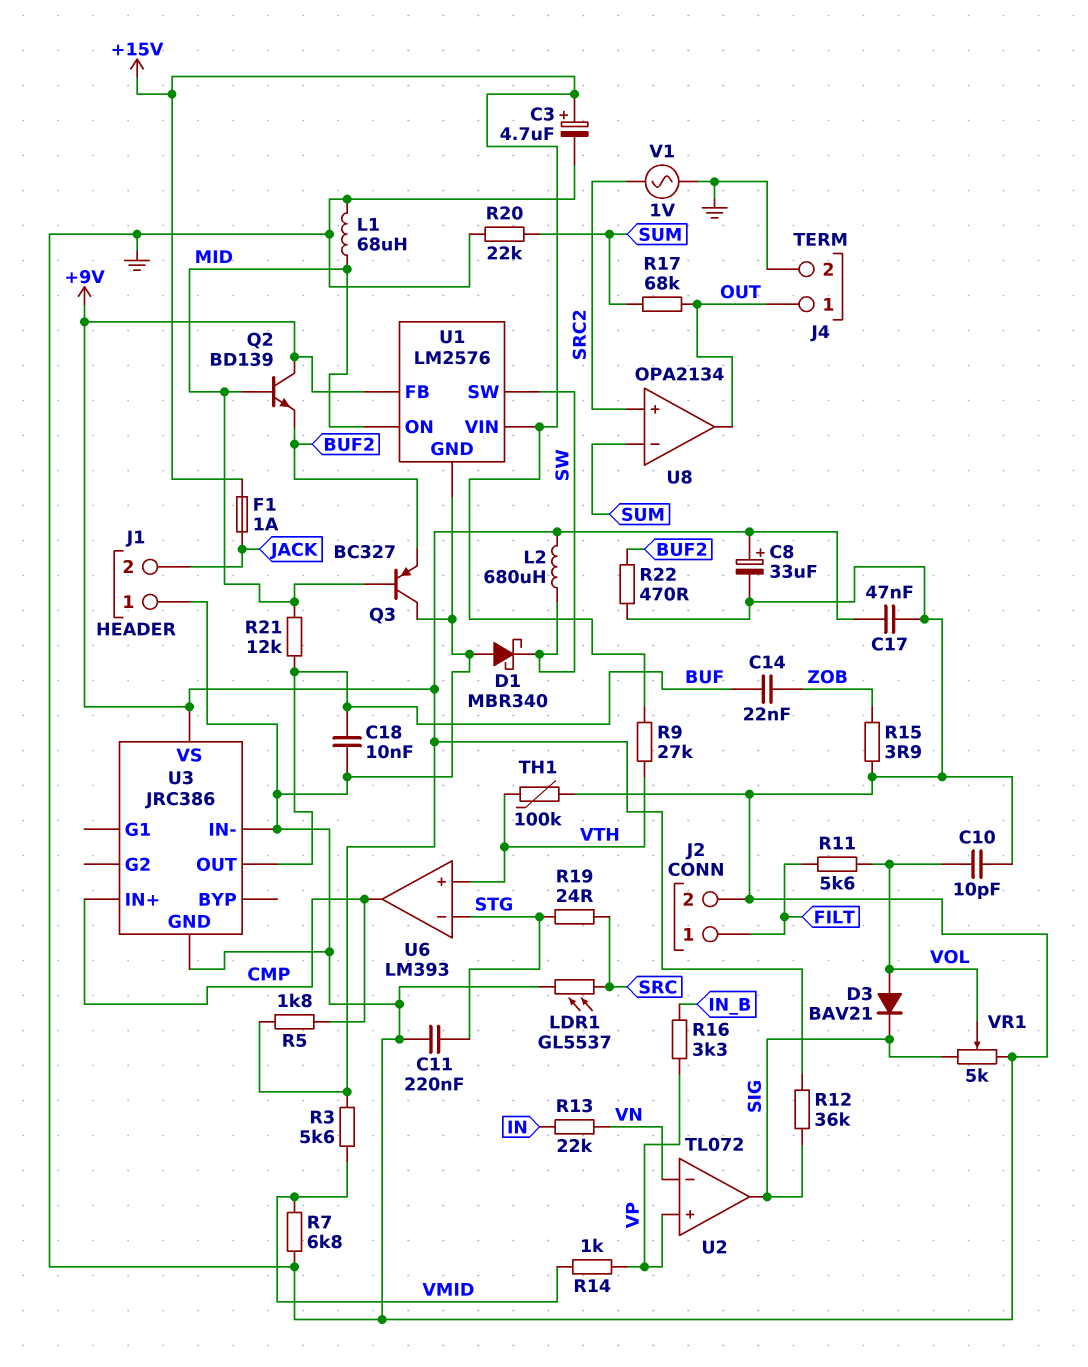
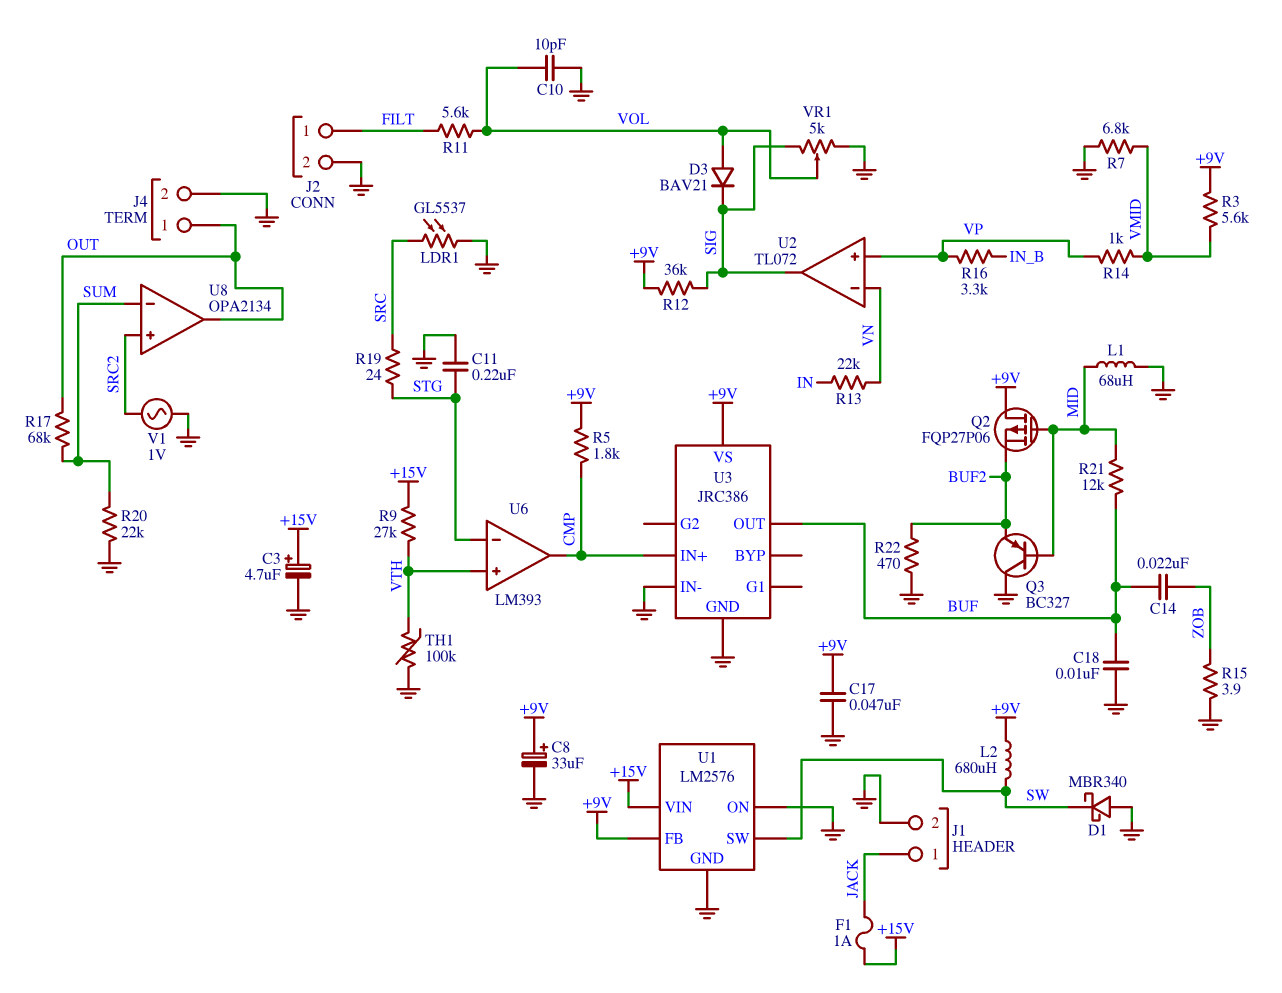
J1 pin 1: GND -> JACK
J1 pin 2: JACK -> GND
Q2: NPN BD139 (B MID, C +9V, E BUF2) -> PMOS FQP27P06 (G MID, D +9V, S BUF2)
U1 pin ON: MID -> GND

